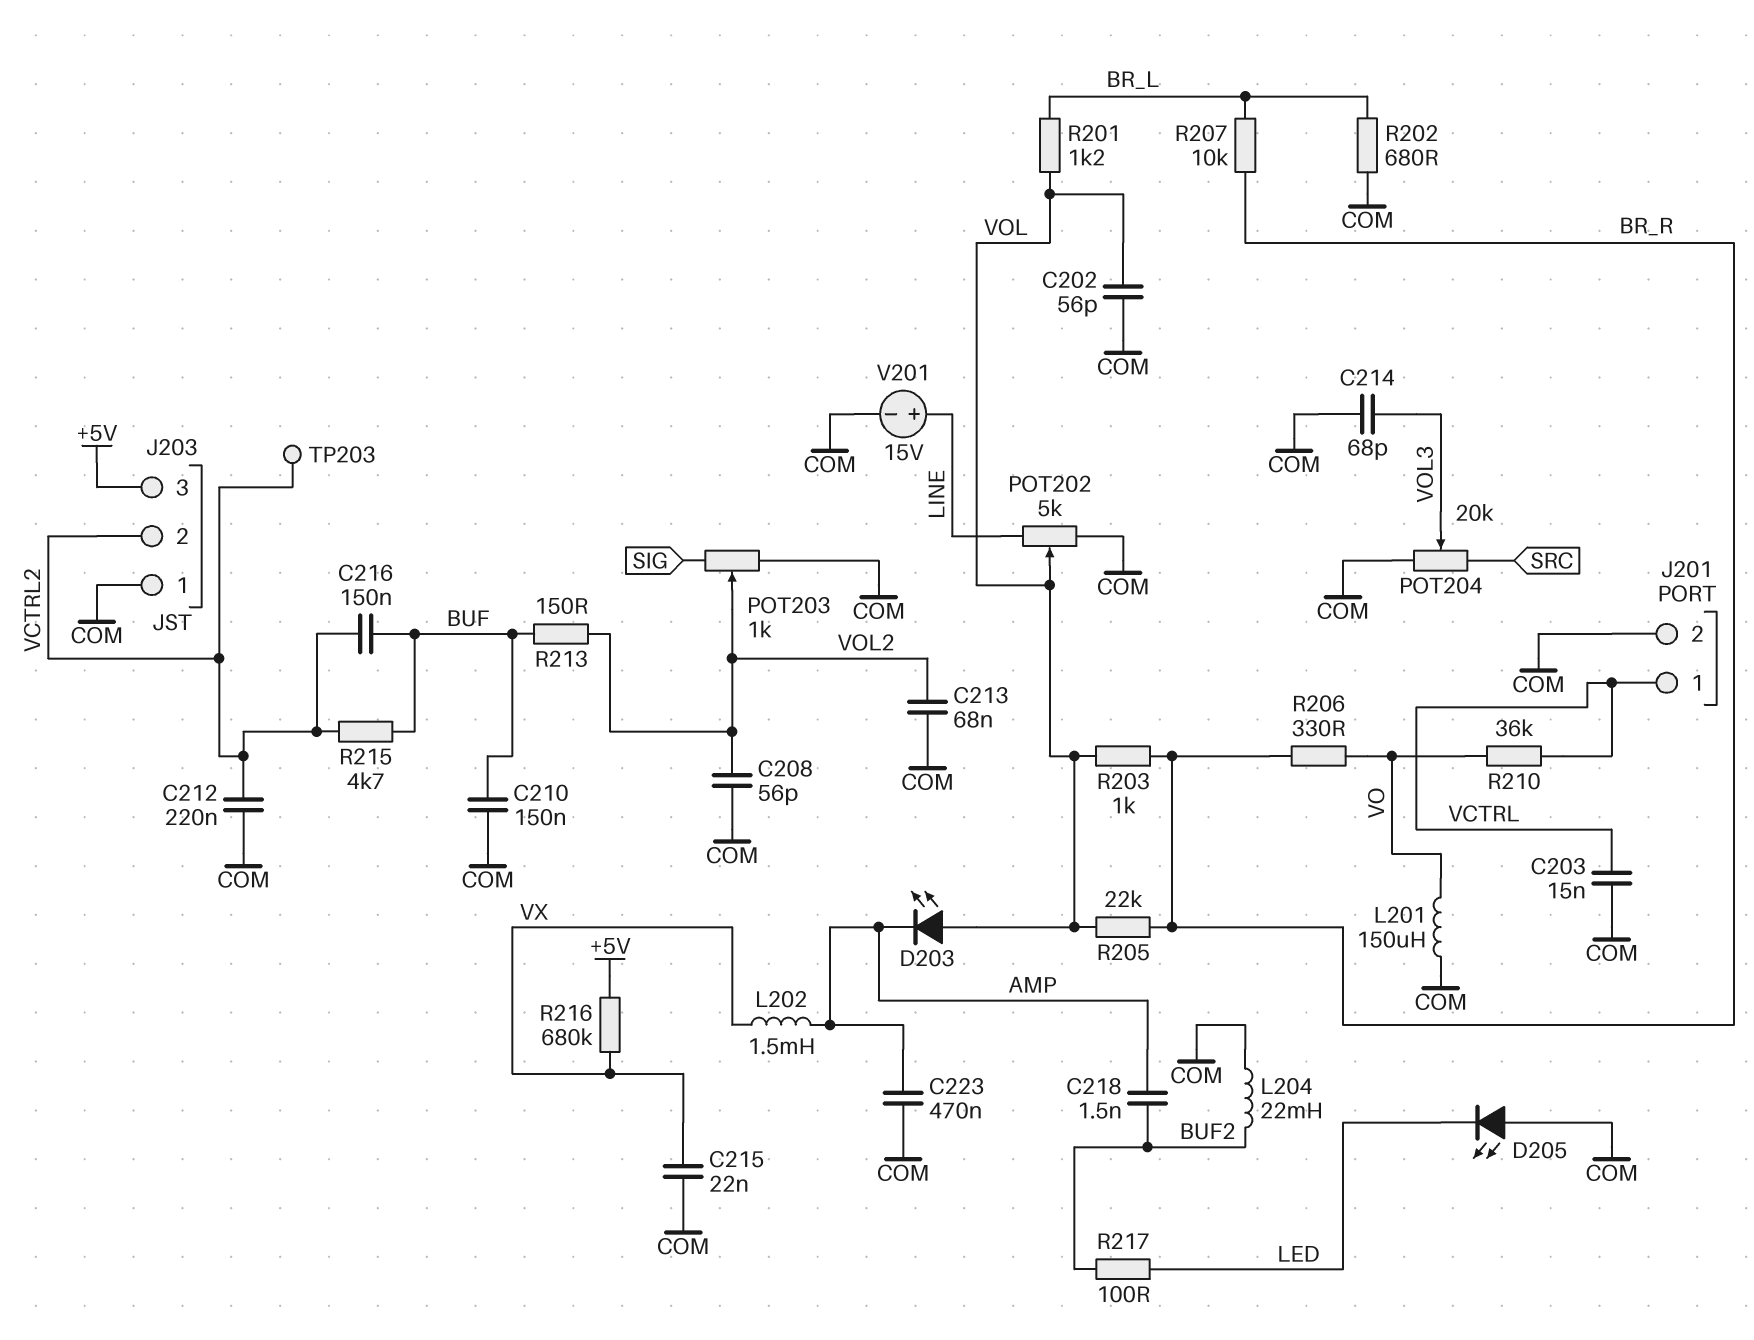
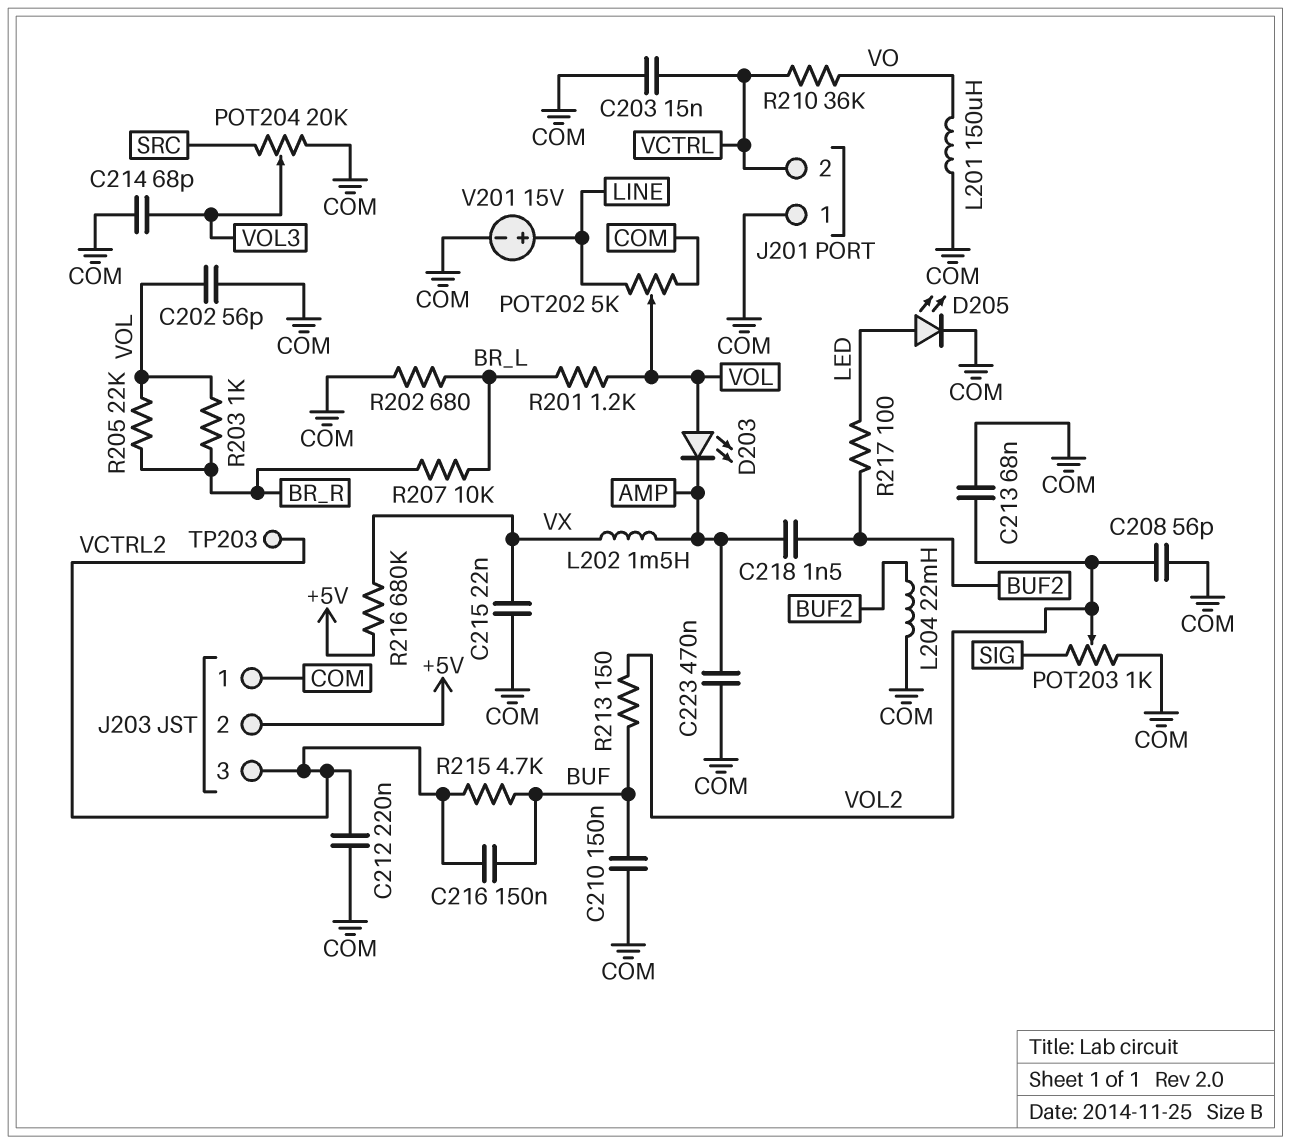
D205: LED (A COM, K LED) -> LED (A LED, K COM)
J201 pin 1: VCTRL -> COM
J201 pin 2: COM -> VCTRL
J203 pin 2: VCTRL2 -> +5V
J203 pin 3: +5V -> VCTRL2
R206: 330 (BR_R, VO) -> none

